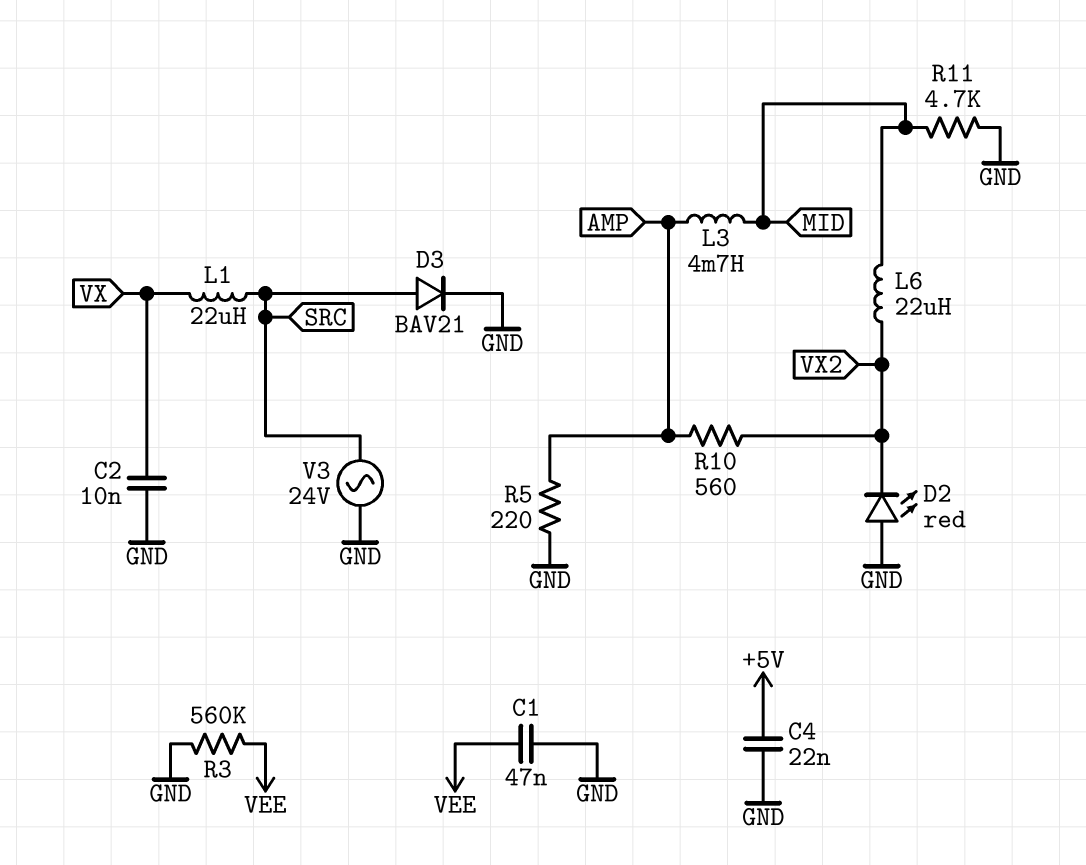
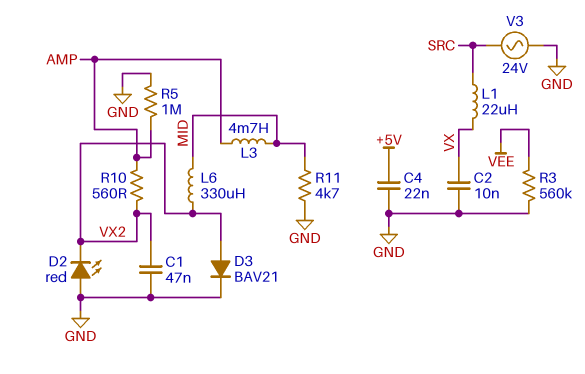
C1: 47nF (GND, VEE) -> 47nF (GND, VX2)
D3: diode BAV21 (A SRC, K GND) -> diode BAV21 (A VX2, K GND)
L6: 22uH (MID, VX2) -> 330uH (MID, VX2)
R5: 220 (AMP, GND) -> 1M (AMP, GND)

